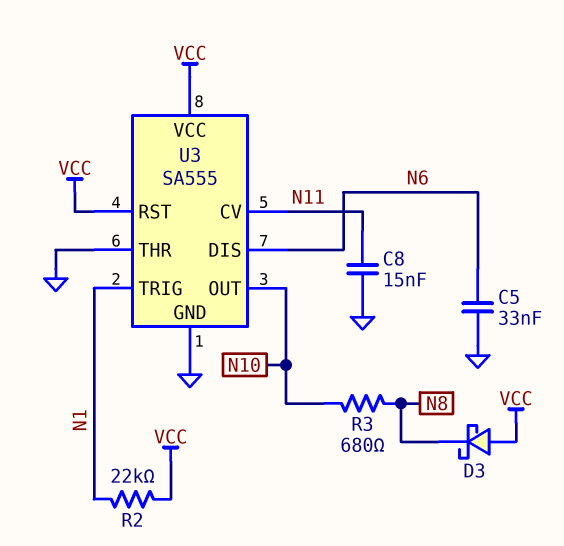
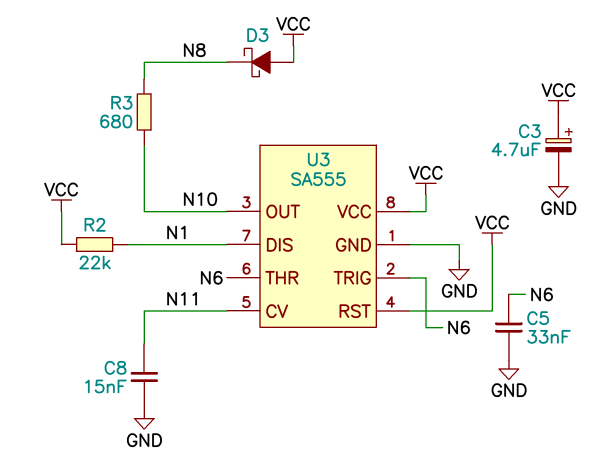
C3: none -> 4.7uF (plus VCC, minus GND)
U3 pin DIS: N6 -> N1
U3 pin THR: GND -> N6
U3 pin TRIG: N1 -> N6

